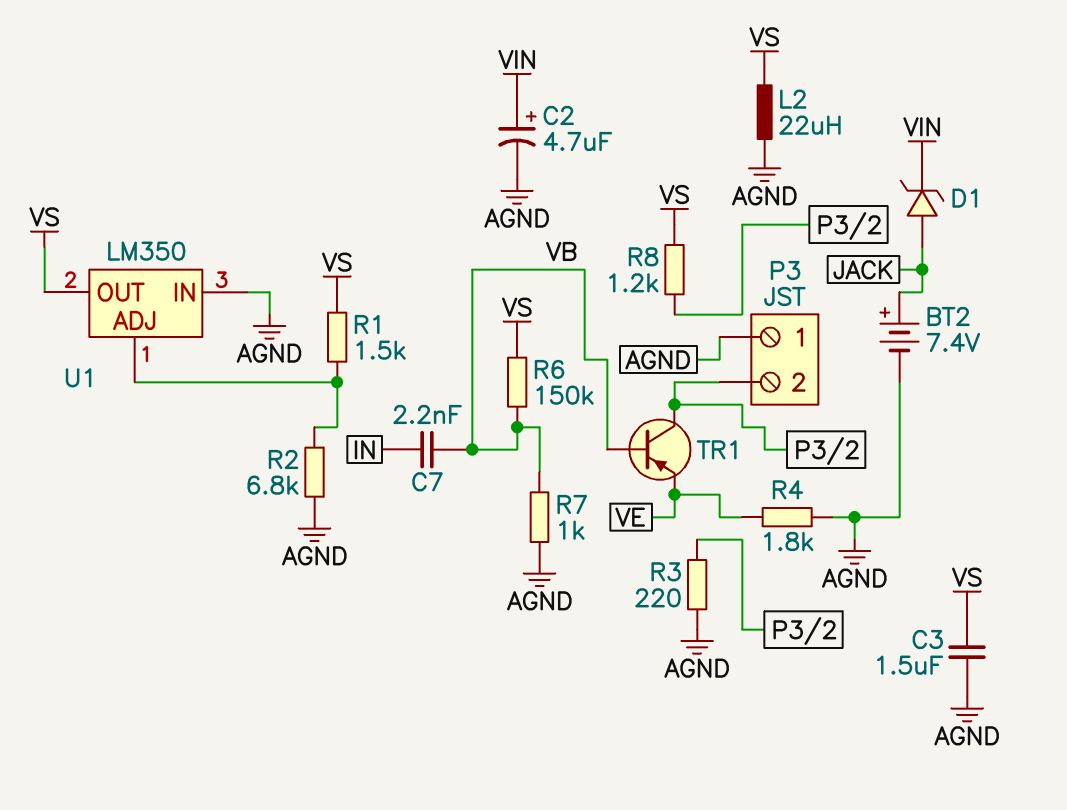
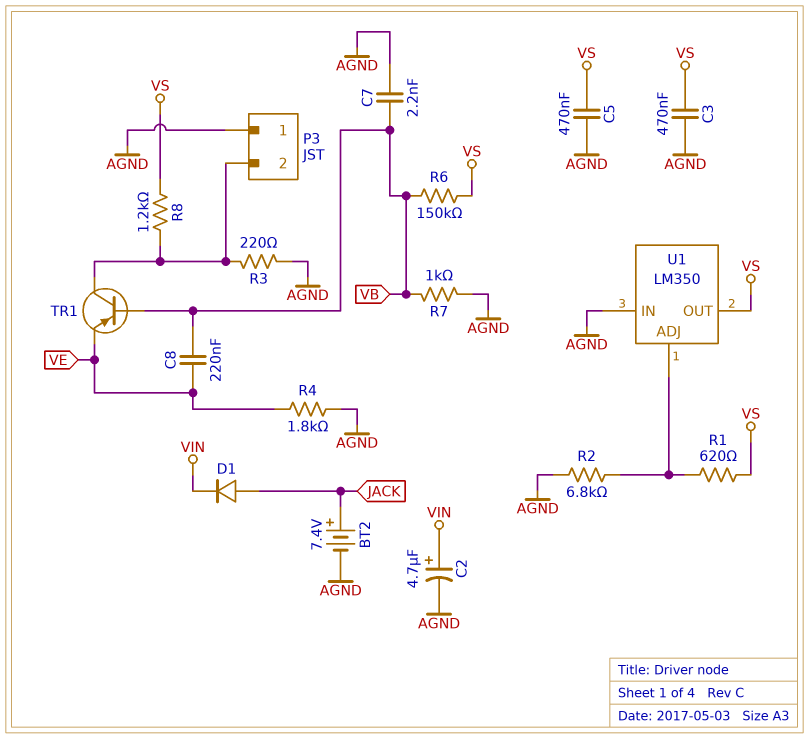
C3: 1.5uF (AGND, VS) -> 470nF (AGND, VS)
C5: none -> 470nF (AGND, VS)
C7: 2.2nF (IN, VB) -> 2.2nF (AGND, VB)
C8: none -> 220nF (VB, VE)
D1: zener (A JACK, K VIN) -> diode (A JACK, K VIN)
L2: 22uH (AGND, VS) -> none
R1: 1.5k (U1/ADJ, VS) -> 620 (U1/ADJ, VS)

